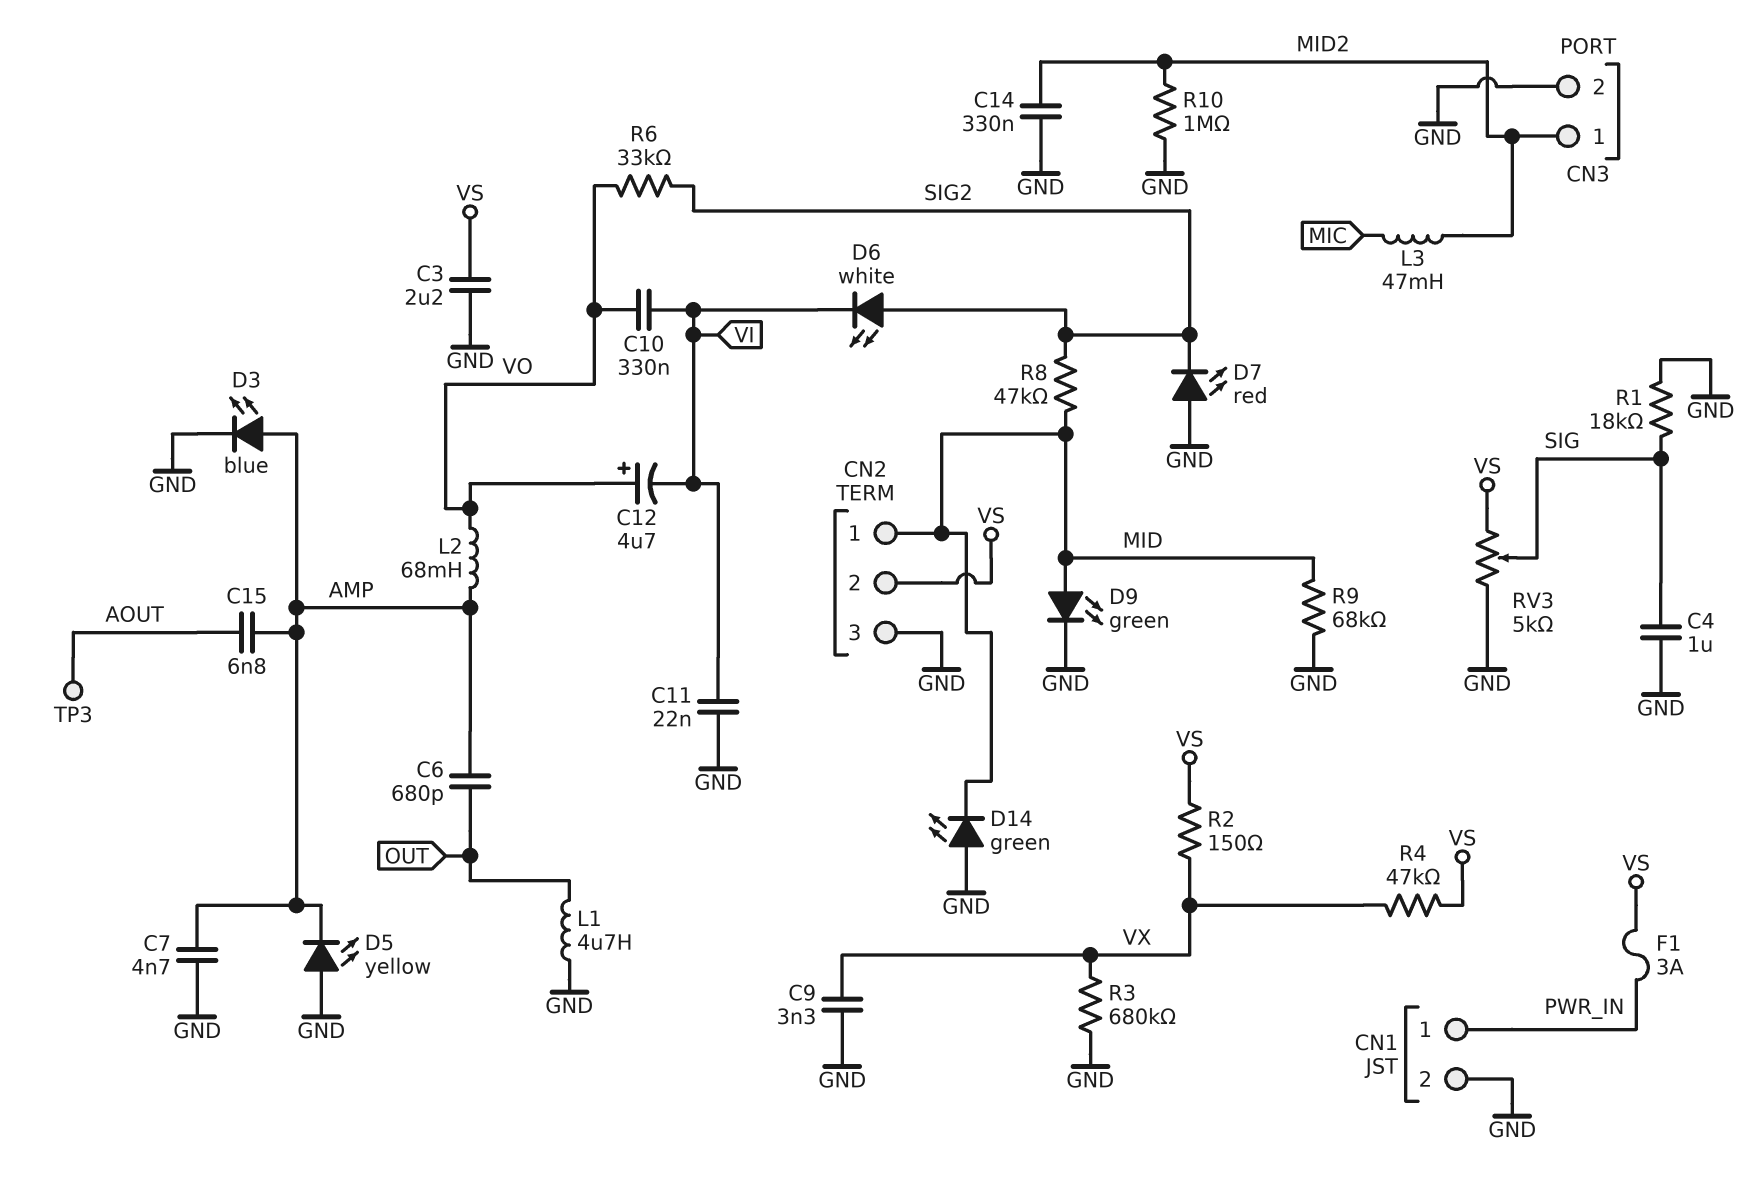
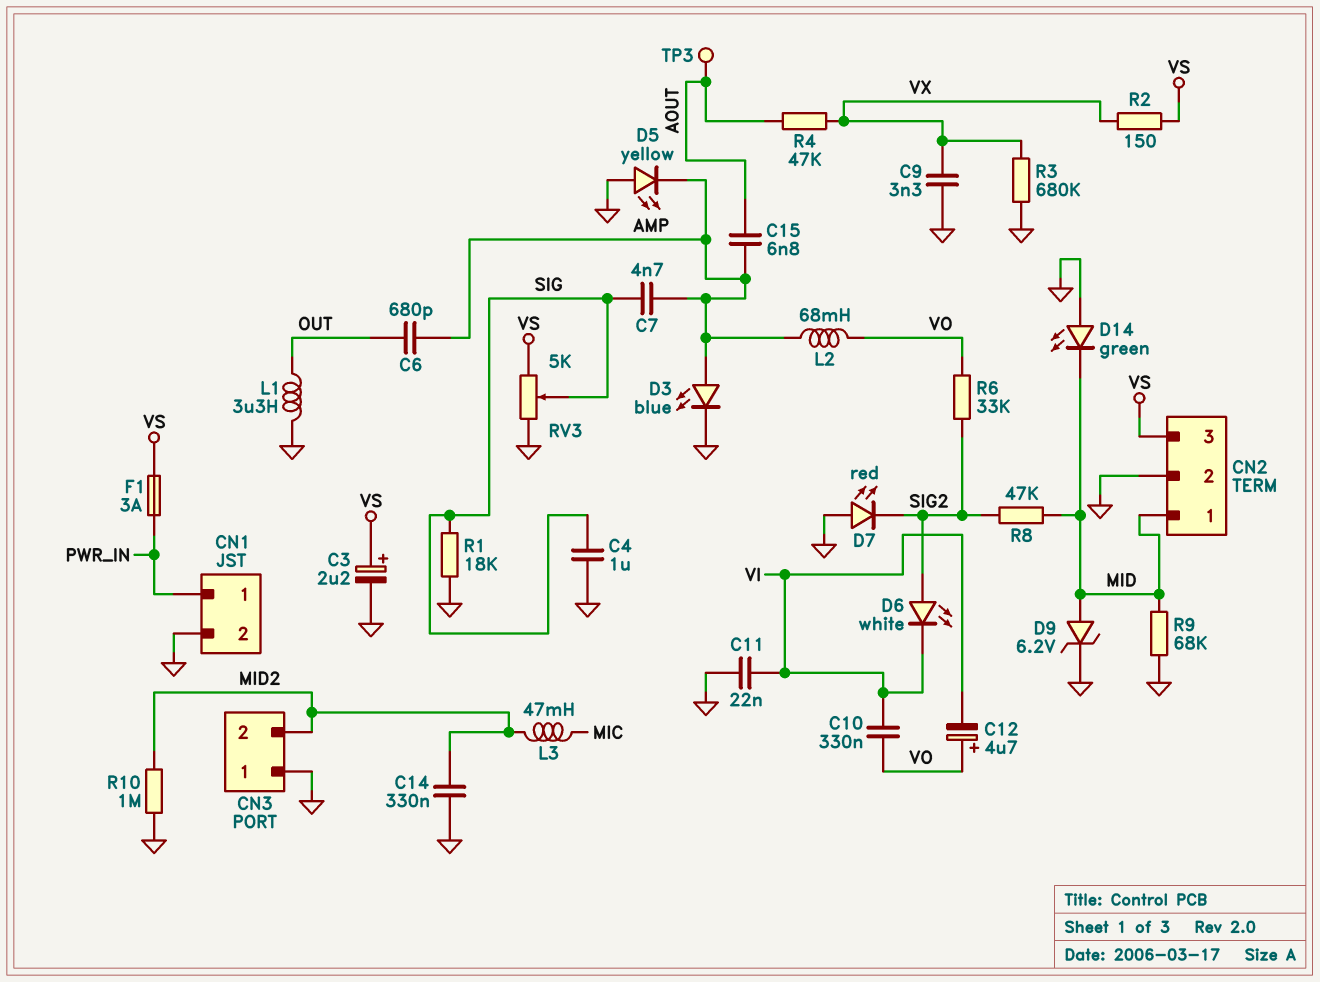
C3: 2.2uF (GND, VS) -> 2.2uF (plus VS, minus GND)
C7: 4.7nF (AMP, GND) -> 4.7nF (AMP, SIG)
CN2 pin 2: VS -> GND
CN2 pin 3: GND -> VS
CN3 pin 1: MID2 -> GND
CN3 pin 2: GND -> MID2
D9: LED green (A MID, K GND) -> zener 6.2V (A MID, K GND)
L1: 4.7uH (GND, OUT) -> 3.3uH (GND, OUT)
R4: 47k (VS, VX) -> 47k (AOUT, VX)

